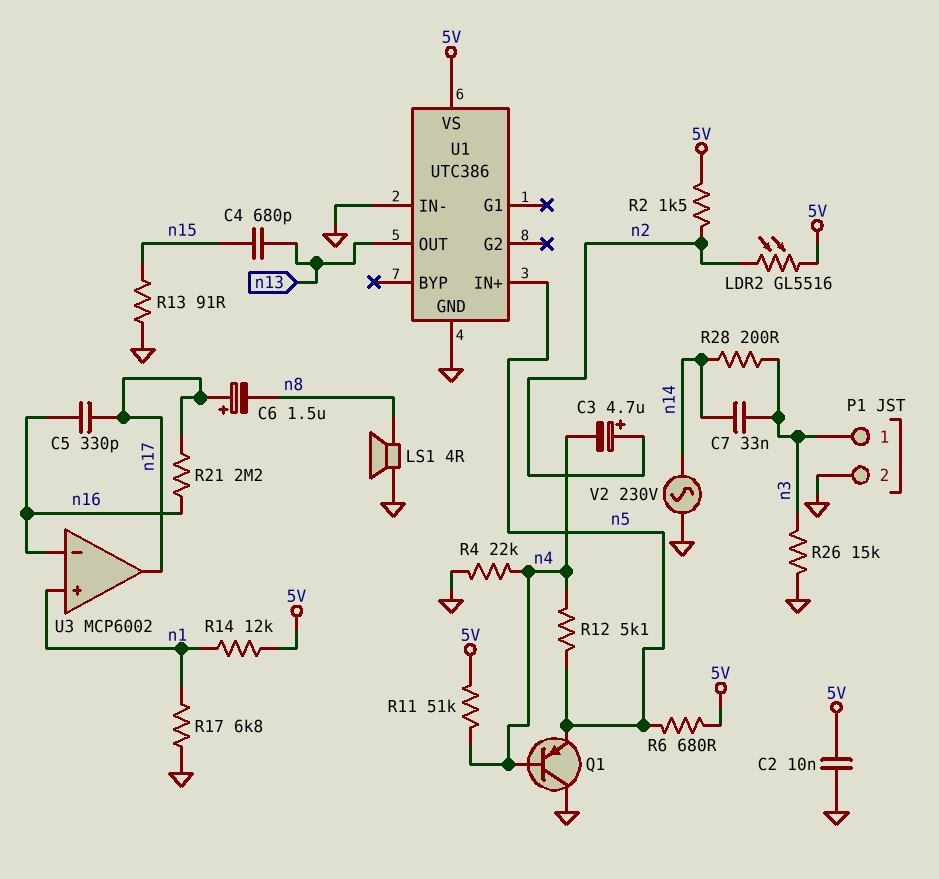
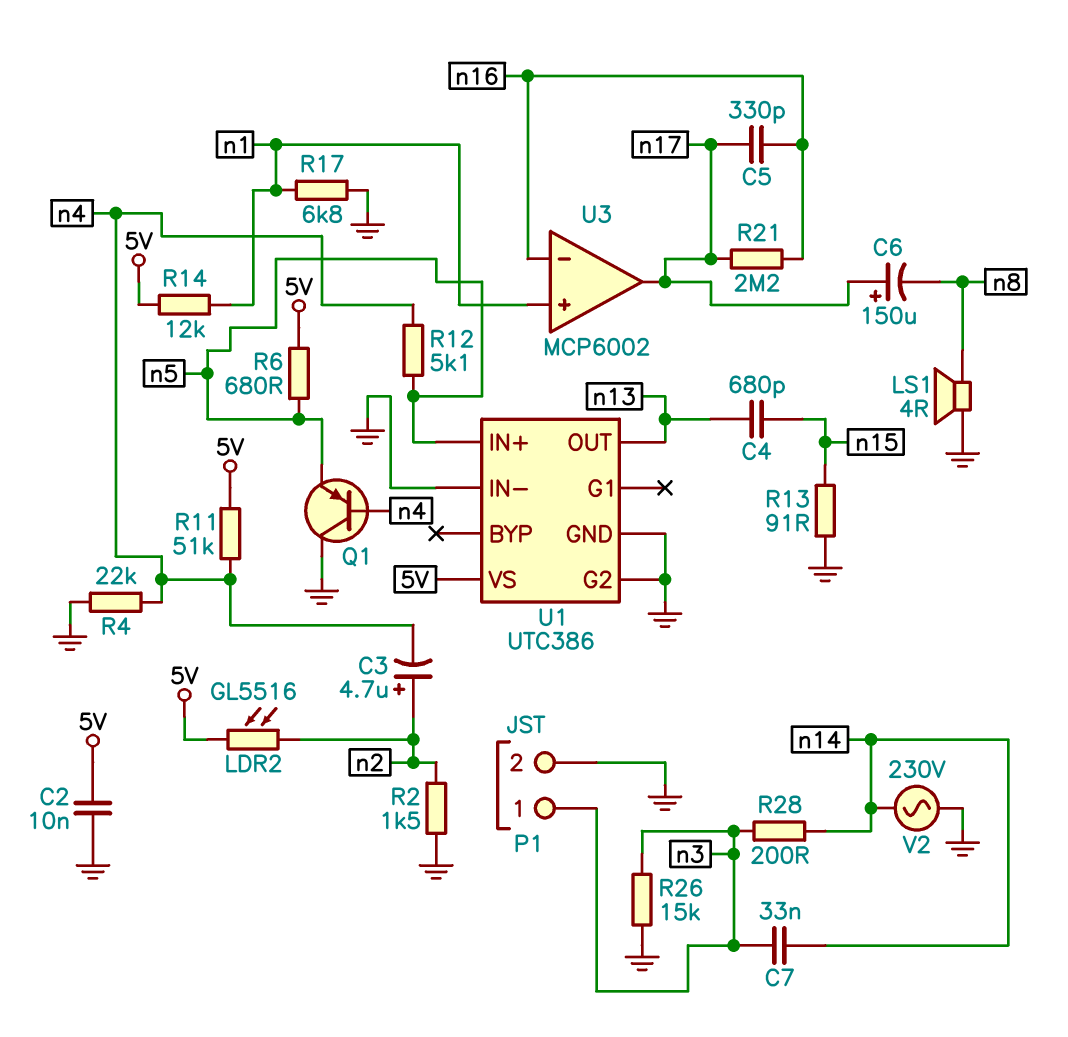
C6: 1.5uF (plus n17, minus n8) -> 150uF (plus n17, minus n8)
R2: 1.5k (5V, n2) -> 1.5k (GND, n2)
U1 pin G2: none -> GND

